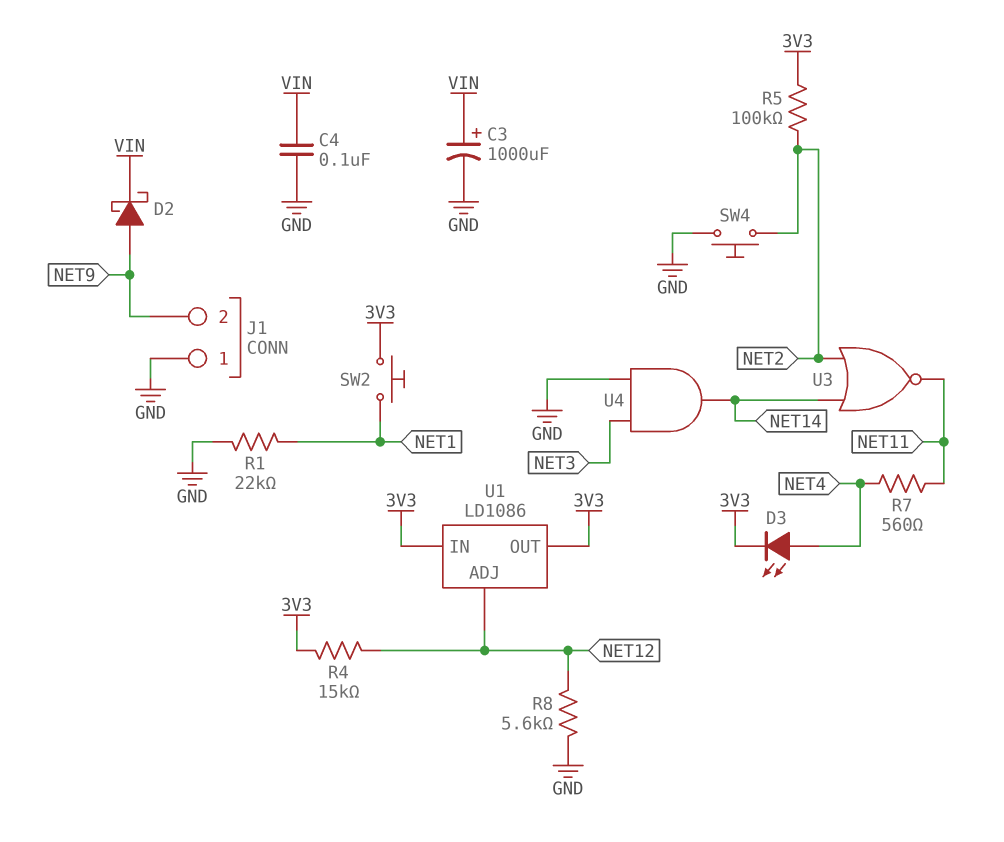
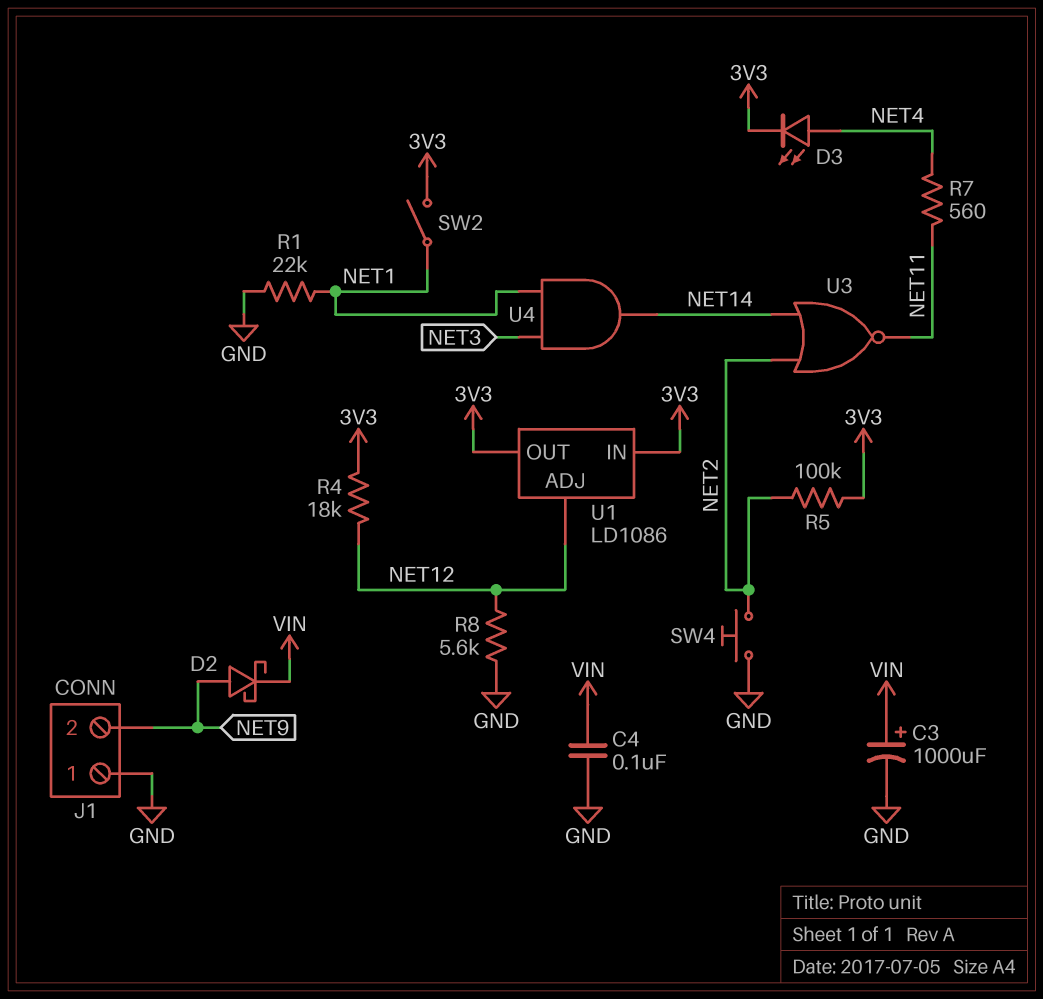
R4: 15k (3V3, NET12) -> 18k (3V3, NET12)
SW2: button (3V3, NET1) -> switch (3V3, NET1)
U4: AND (in GND, in NET3, out NET14) -> AND (in NET1, in NET3, out NET14)

